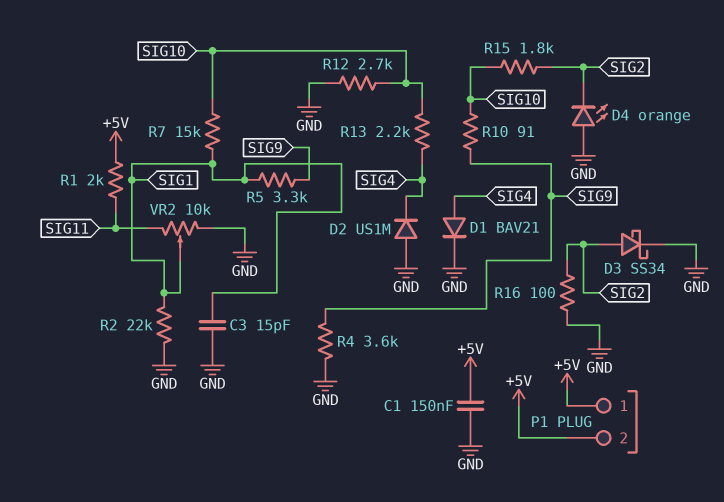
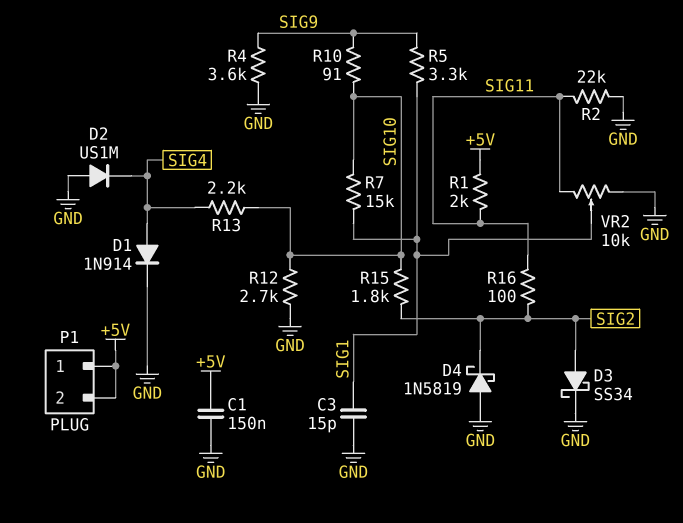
D1: diode BAV21 (A SIG4, K GND) -> diode 1N914 (A SIG4, K GND)
D4: LED orange (A GND, K SIG2) -> schottky 1N5819 (A GND, K SIG2)
R2: 22k (GND, SIG1) -> 22k (GND, SIG11)
R16: 100 (GND, SIG2) -> 100 (SIG2, SIG11)

